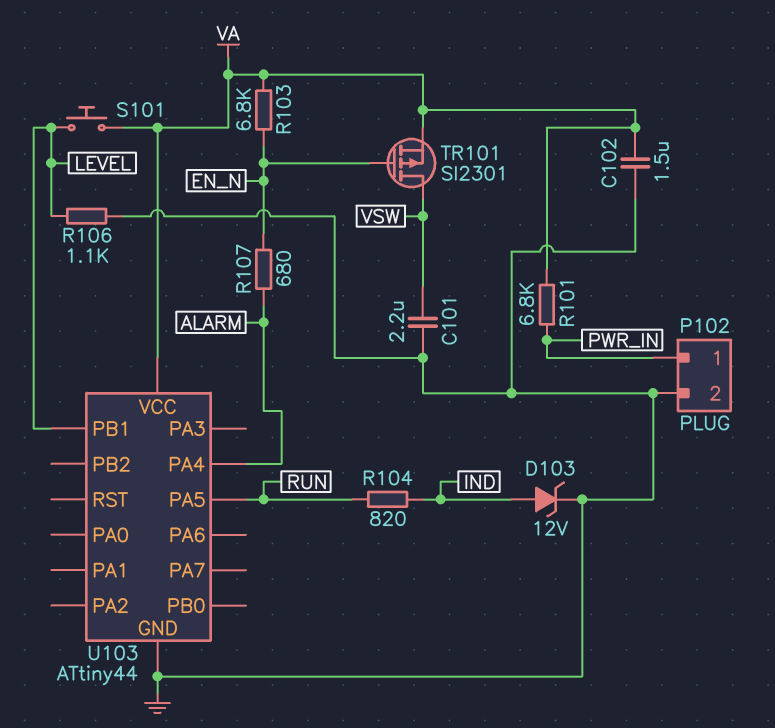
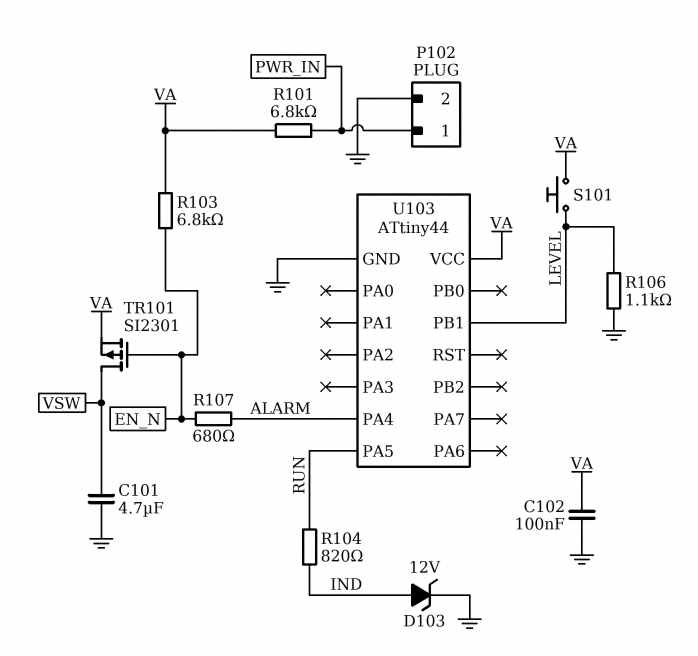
C101: 2.2uF (GND, VSW) -> 4.7uF (GND, VSW)
C102: 1.5uF (GND, VA) -> 100nF (GND, VA)

